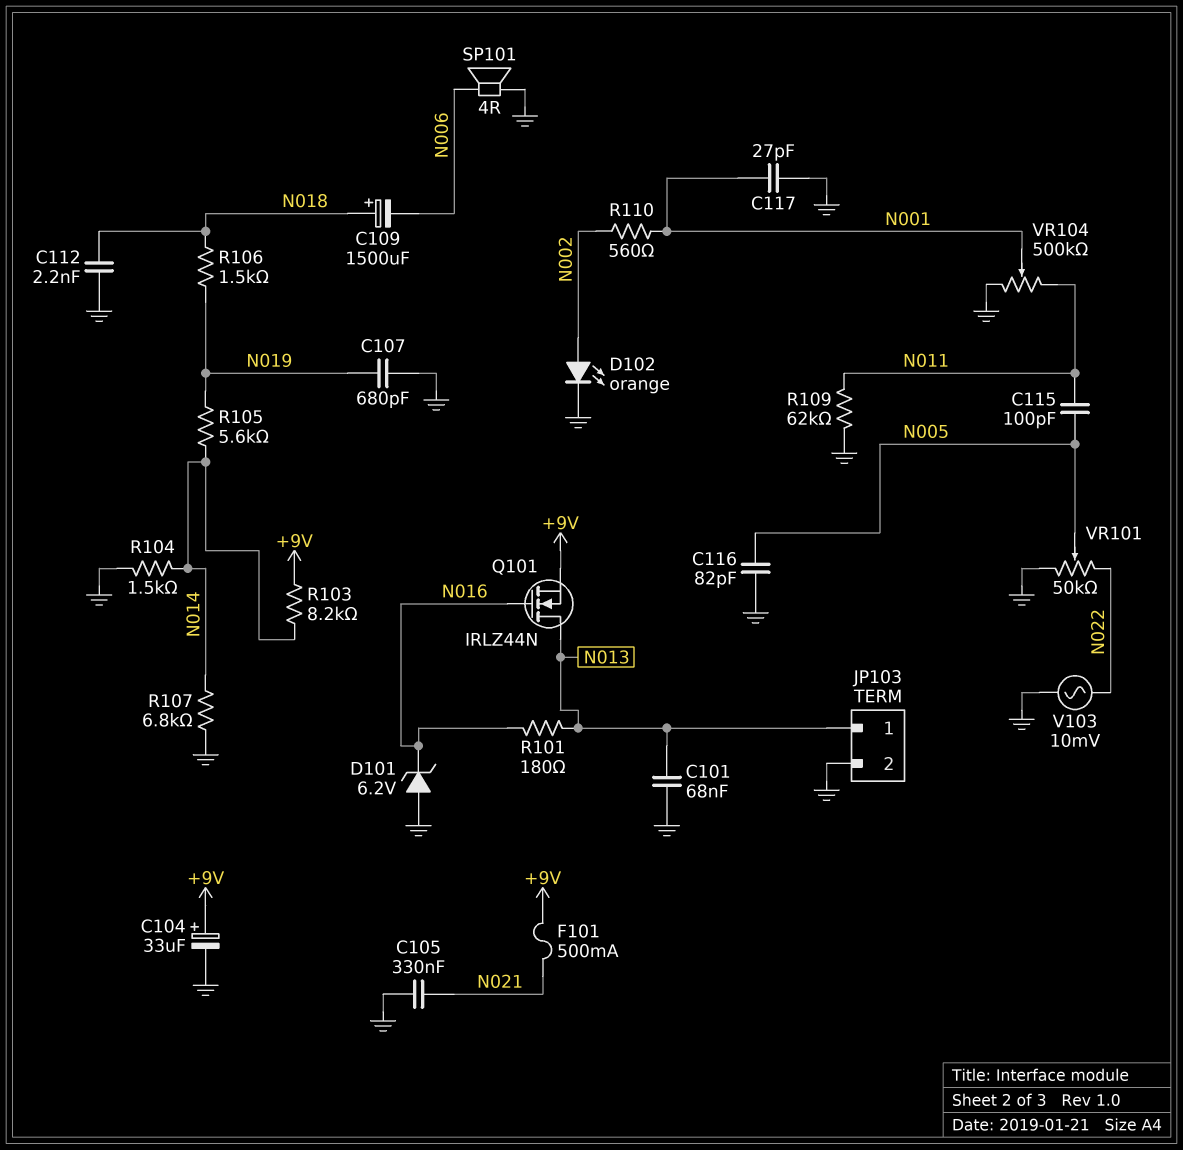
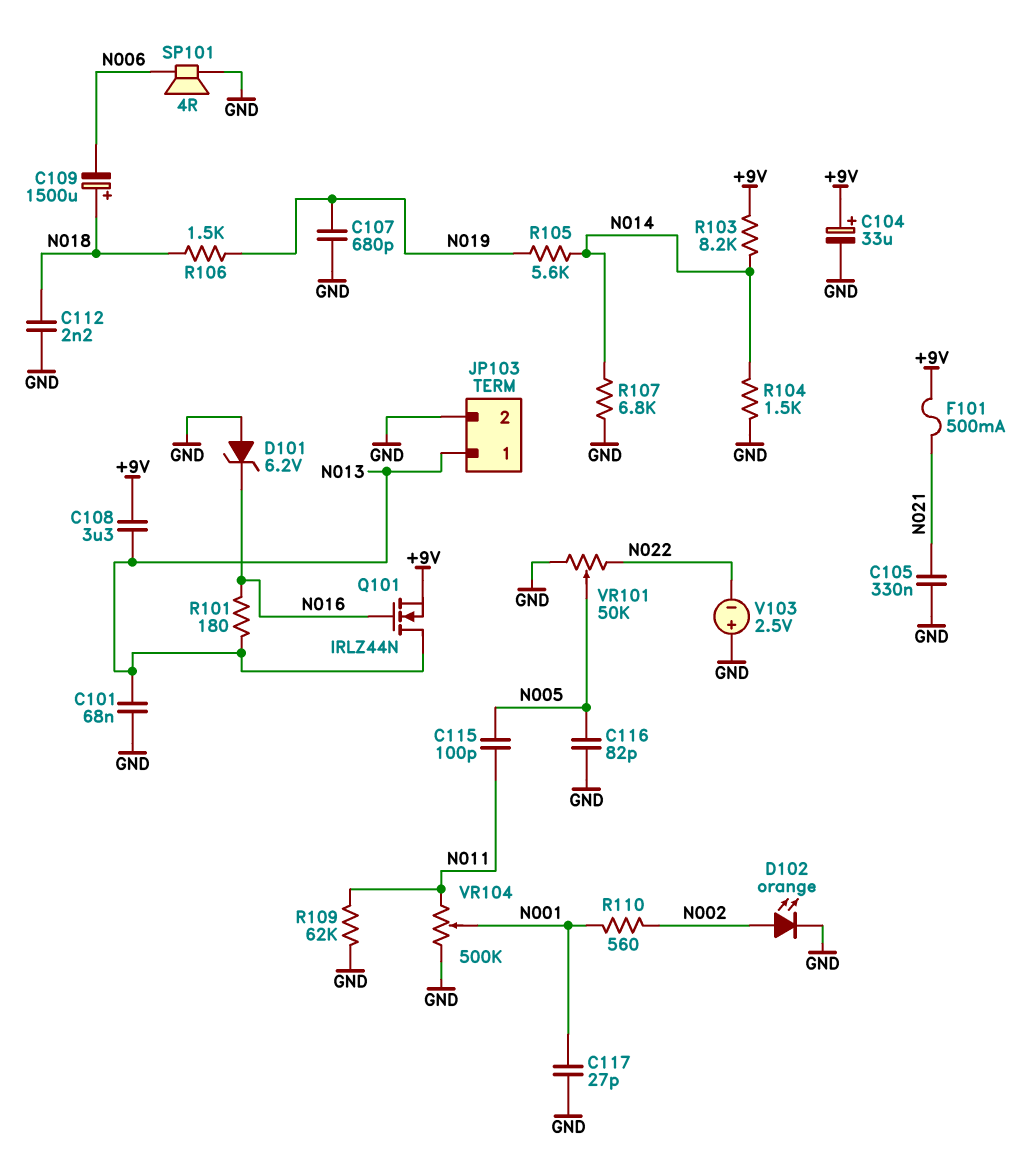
C108: none -> 3.3uF (+9V, N013)
V103: AC 10mV (GND, N022) -> 2.5V (plus GND, minus N022)

